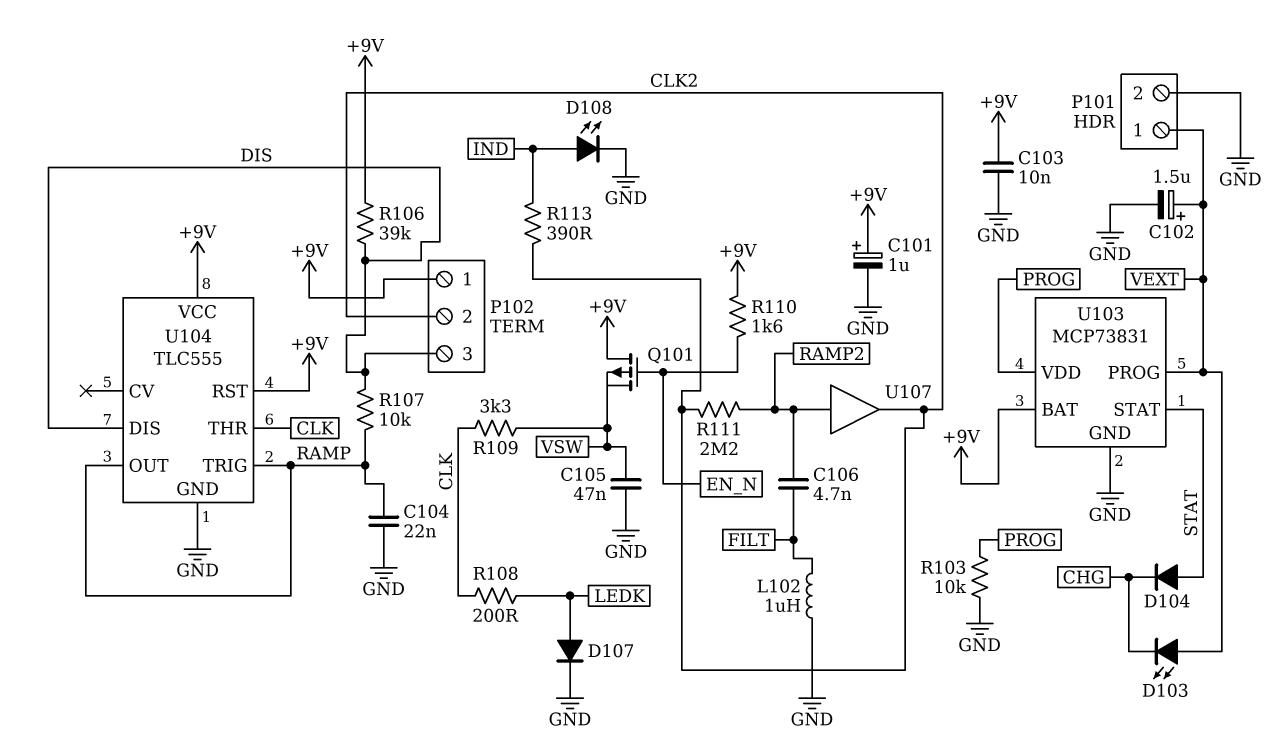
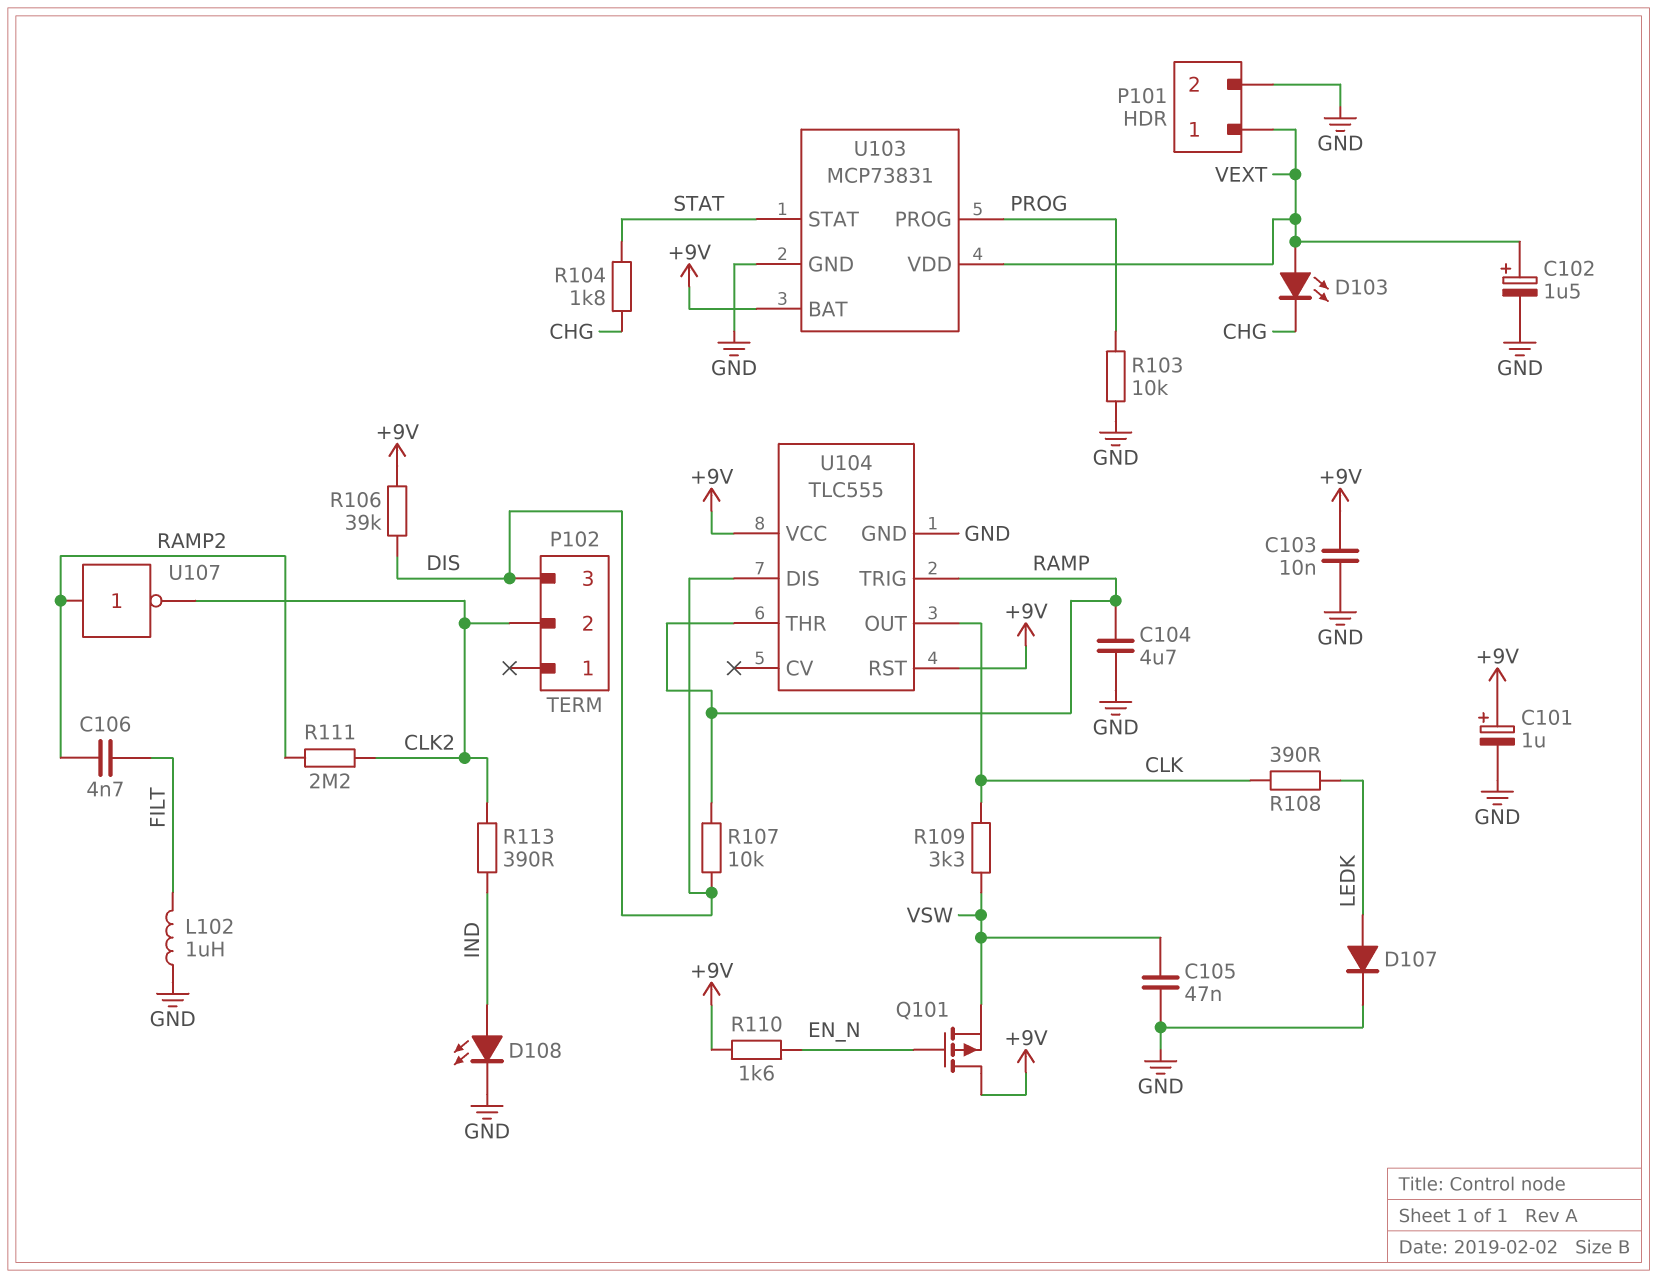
C104: 22nF (GND, RAMP) -> 4.7uF (GND, RAMP)
D104: diode (A STAT, K CHG) -> none
P102 pin 1: +9V -> none
R104: none -> 1.8k (CHG, STAT)
R108: 200 (CLK, LEDK) -> 390 (CLK, LEDK)
U103 pin PROG: VEXT -> PROG
U103 pin VDD: PROG -> VEXT
U104 pin OUT: RAMP -> CLK
U104 pin THR: CLK -> RAMP
U107: buffer (in RAMP2, out CLK2) -> NOT (in RAMP2, out CLK2)

